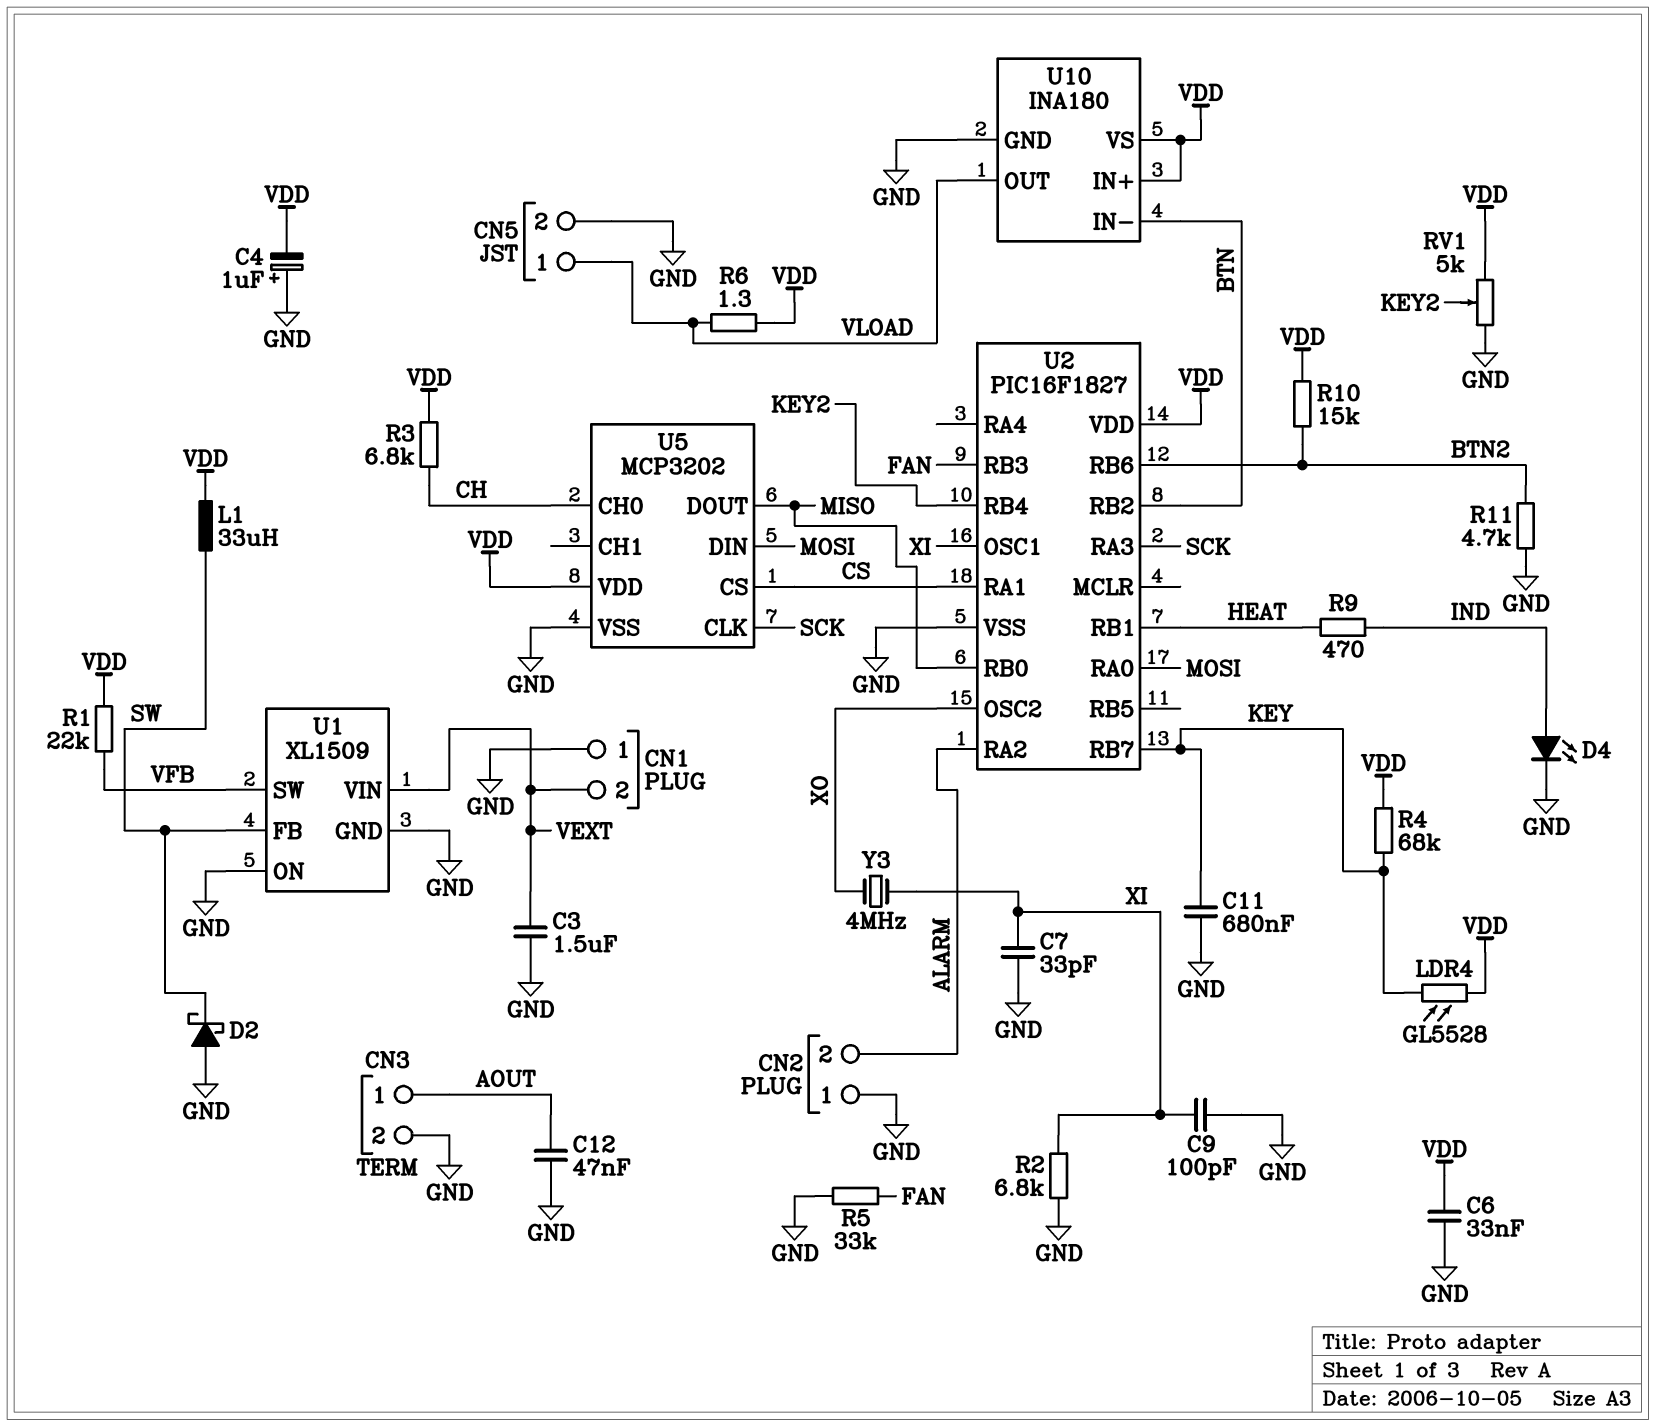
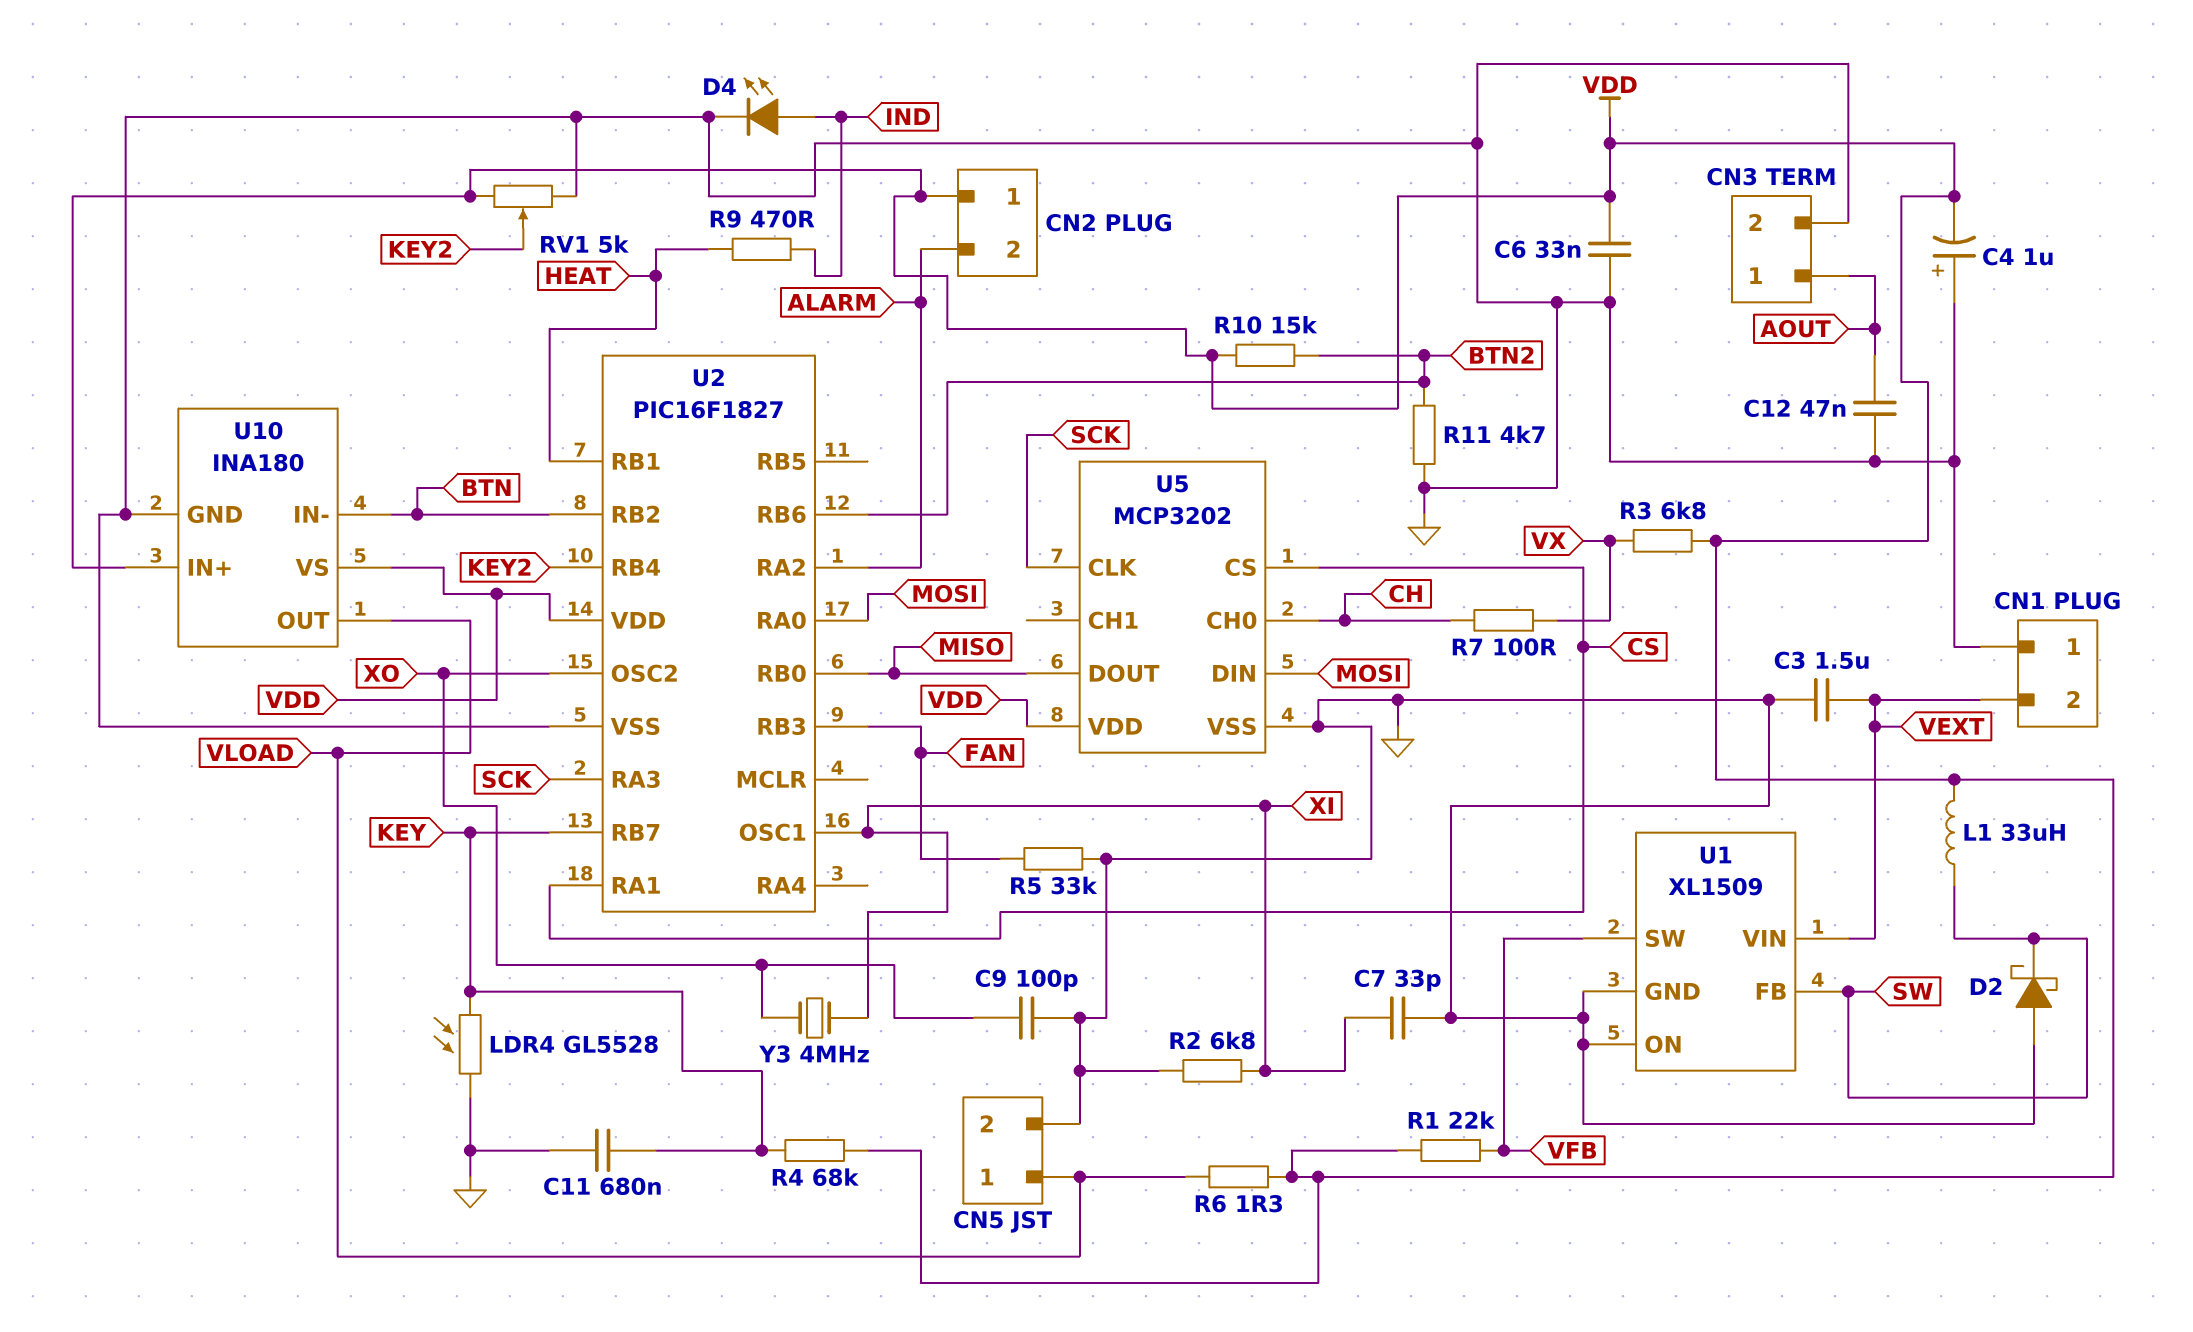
C9: 100pF (GND, XI) -> 100pF (GND, XO)
CN2 pin 1: GND -> VDD
LDR4: GL5528 (KEY, VDD) -> GL5528 (GND, KEY)
R3: 6.8k (CH, VDD) -> 6.8k (VDD, VX)
R7: none -> 100 (CH, VX)

